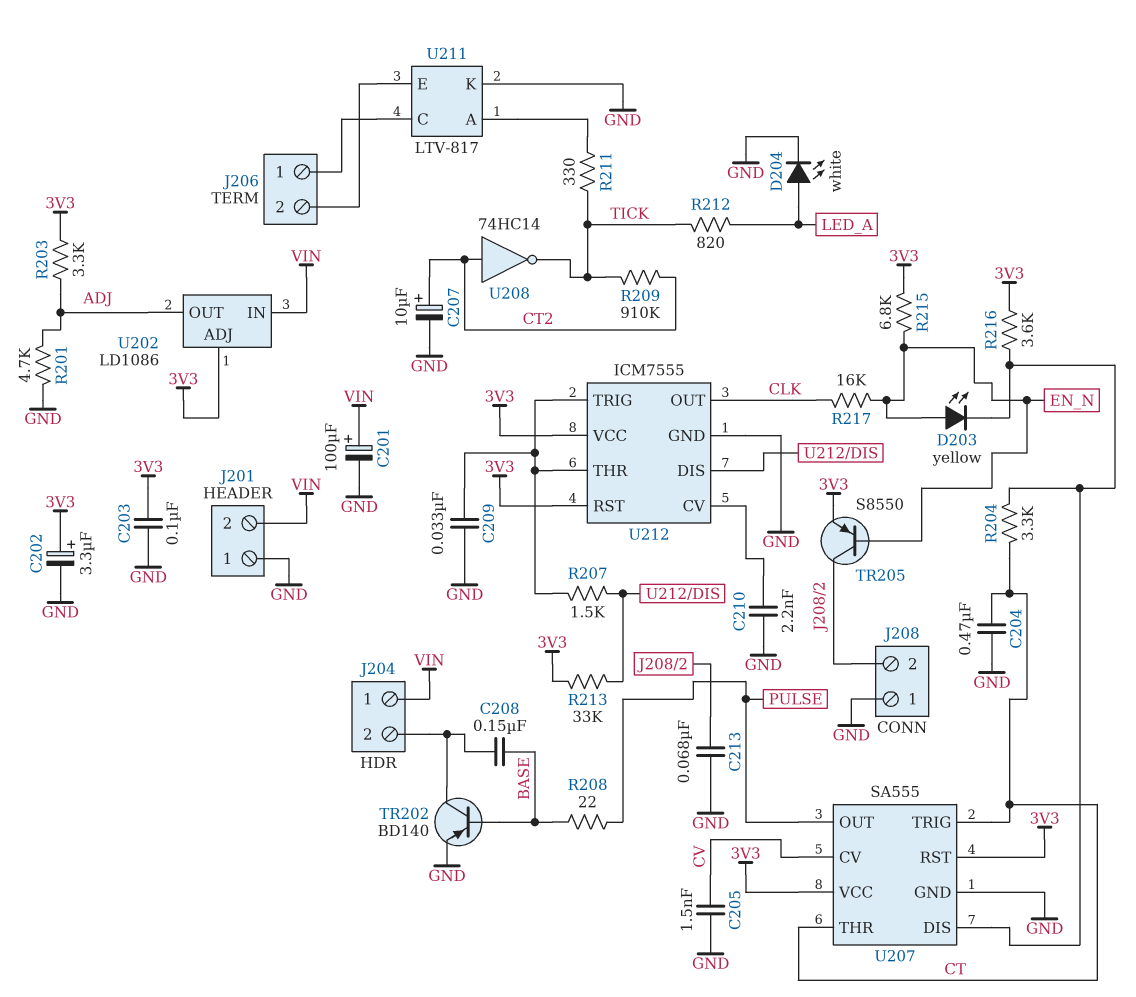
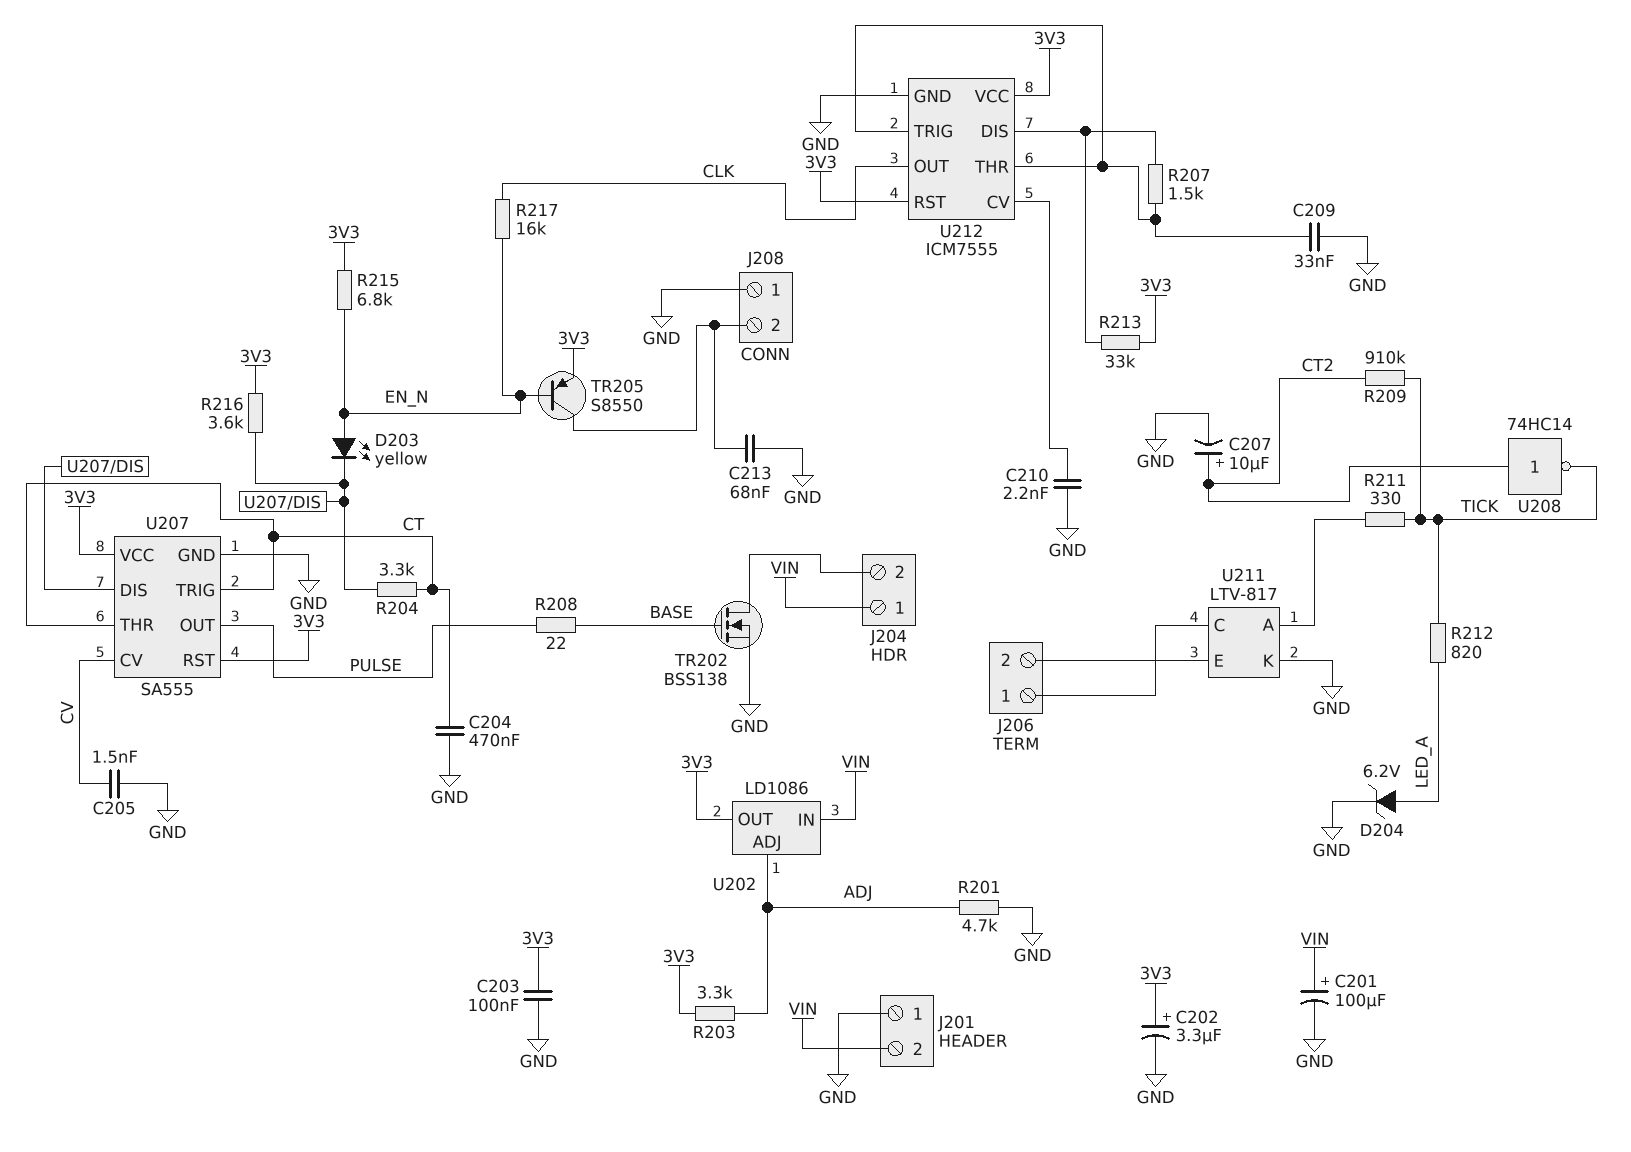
C208: 150nF (BASE, J204/2) -> none
D204: LED white (A LED_A, K GND) -> zener 6.2V (A LED_A, K GND)
TR202: PNP BD140 (B BASE, C J204/2, E GND) -> NMOS BSS138 (G BASE, D J204/2, S GND)
U202 pin ADJ: 3V3 -> ADJ
U202 pin OUT: ADJ -> 3V3

